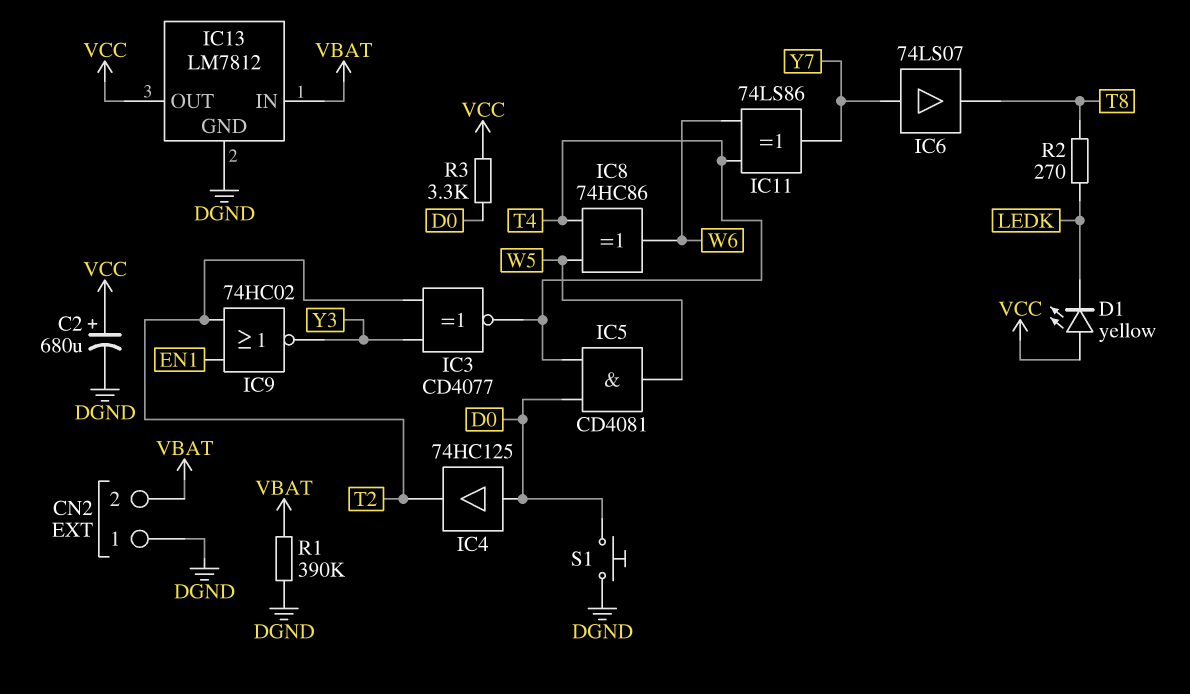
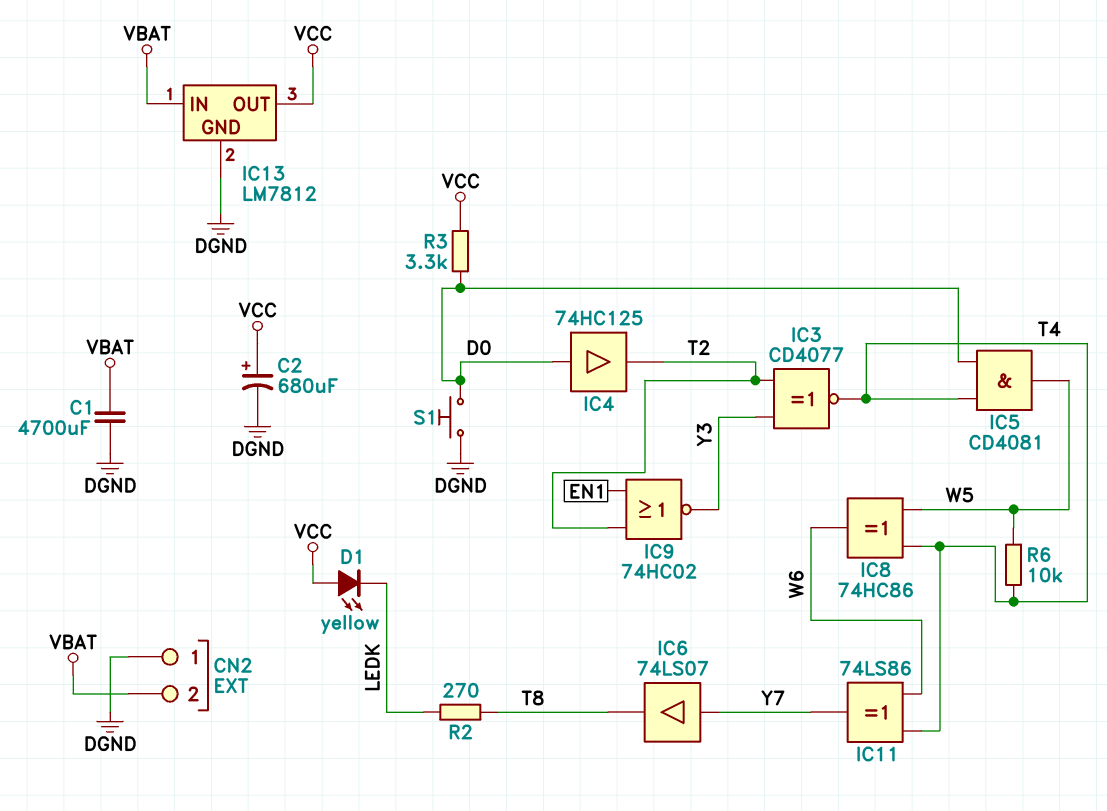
C1: none -> 4700uF (DGND, VBAT)
R1: 390k (DGND, VBAT) -> none
R6: none -> 10k (T4, W5)

